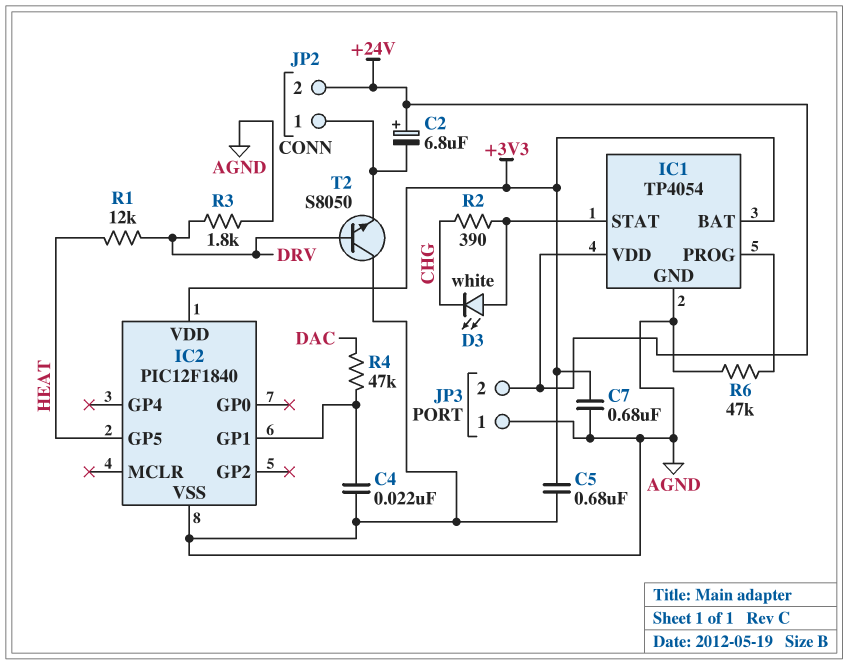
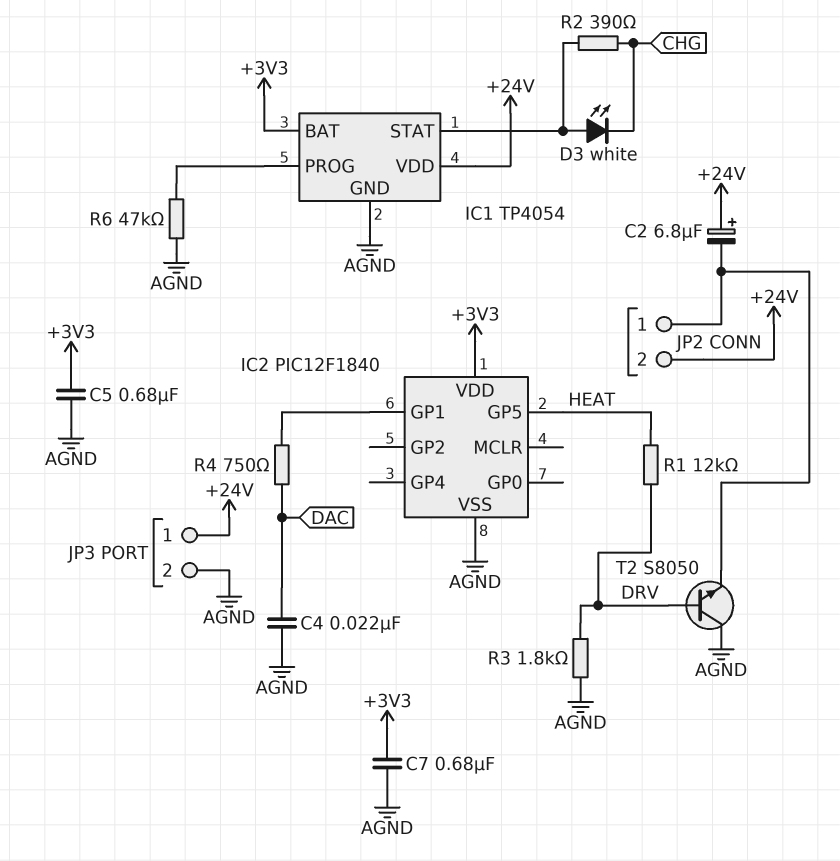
C4: 22nF (AGND, IC2/GP1) -> 22nF (AGND, DAC)
JP3 pin 1: AGND -> +24V
JP3 pin 2: +24V -> AGND
R4: 47k (DAC, IC2/GP1) -> 750 (DAC, IC2/GP1)

